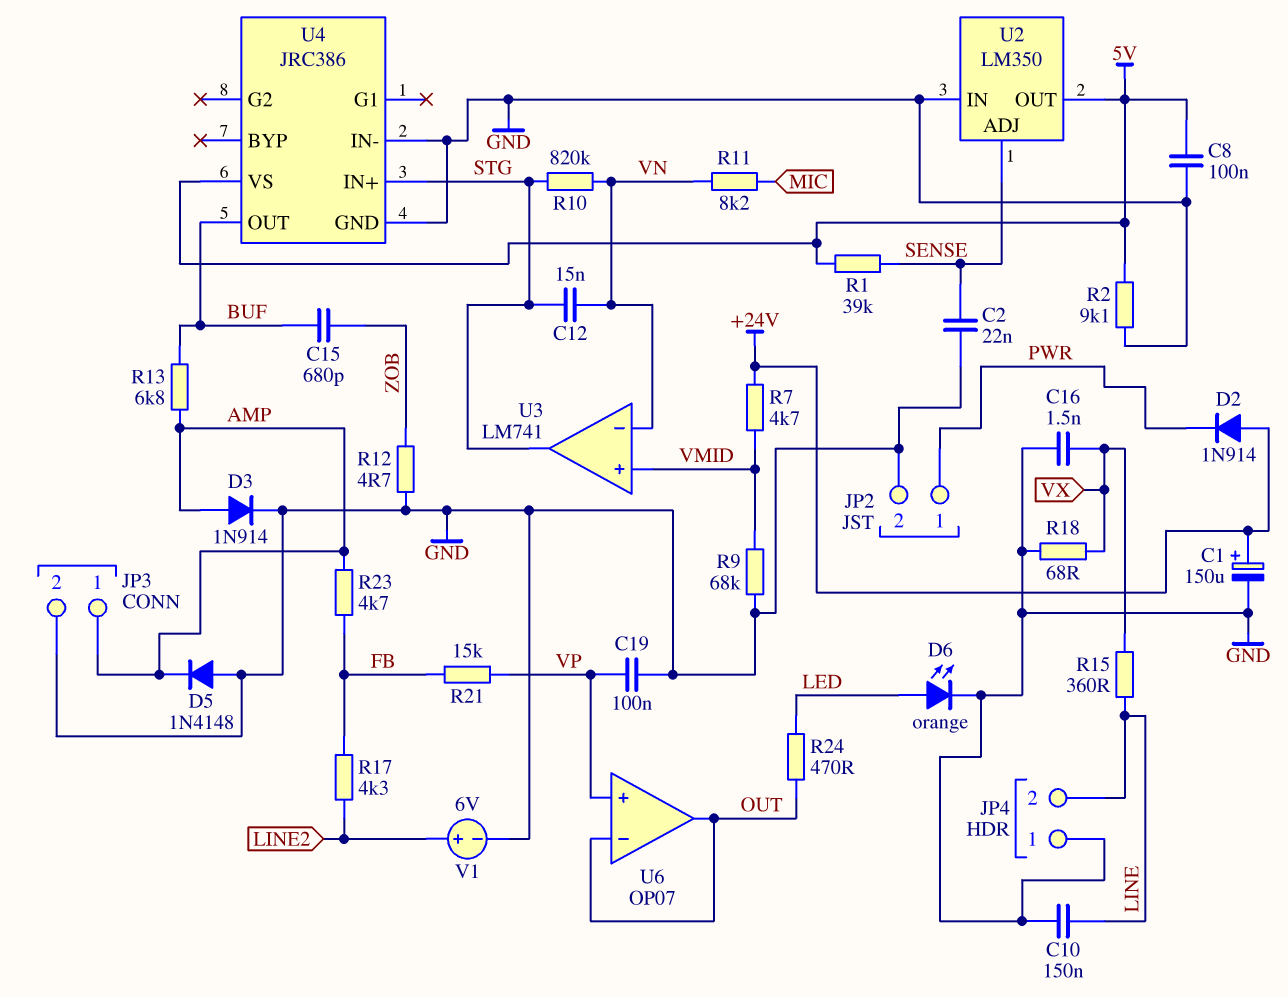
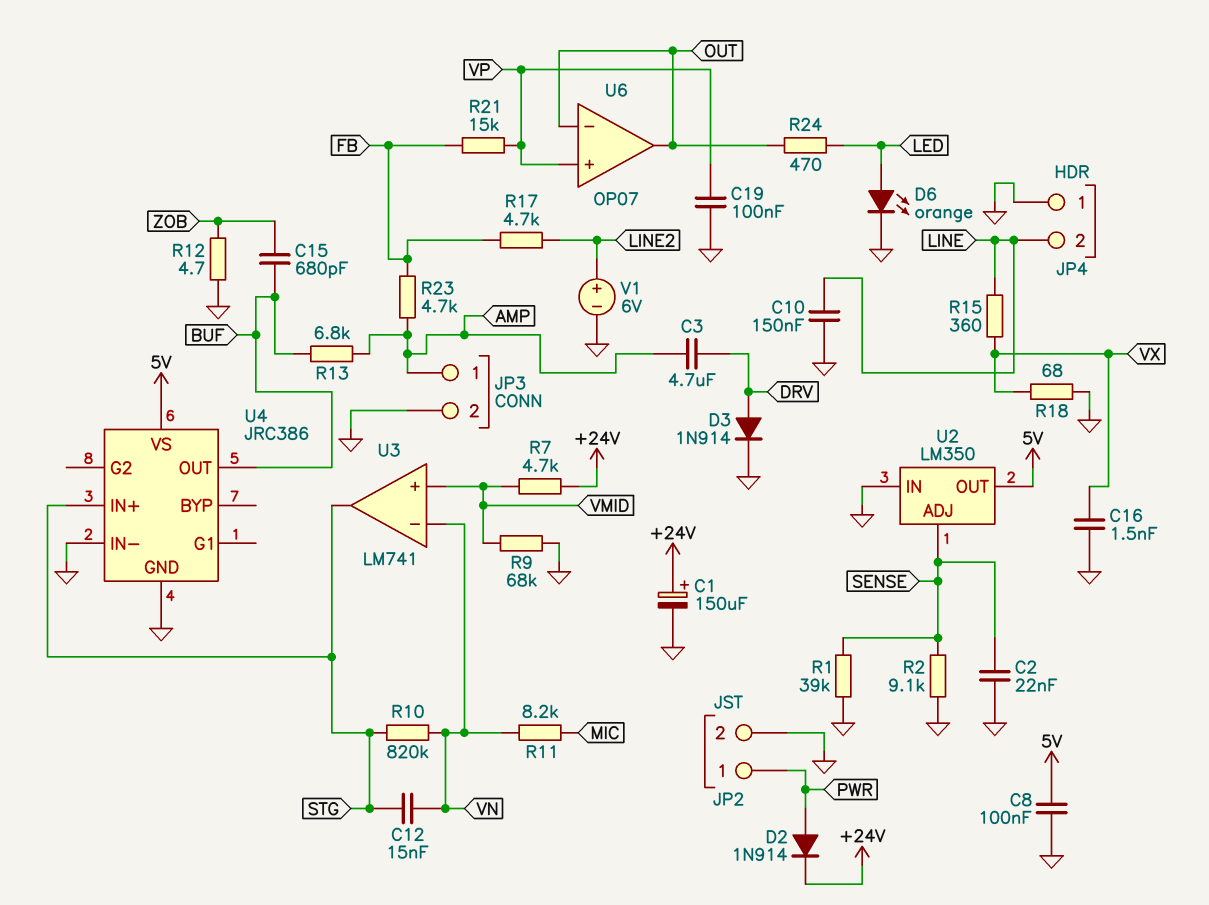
C3: none -> 4.7uF (AMP, DRV)
D2: diode 1N914 (A +24V, K PWR) -> diode 1N914 (A PWR, K +24V)
D3: diode 1N914 (A AMP, K GND) -> diode 1N914 (A DRV, K GND)
D5: diode 1N4148 (A GND, K AMP) -> none
R1: 39k (5V, SENSE) -> 39k (GND, SENSE)
R2: 9.1k (5V, GND) -> 9.1k (GND, SENSE)
R17: 4.3k (FB, LINE2) -> 4.7k (FB, LINE2)

